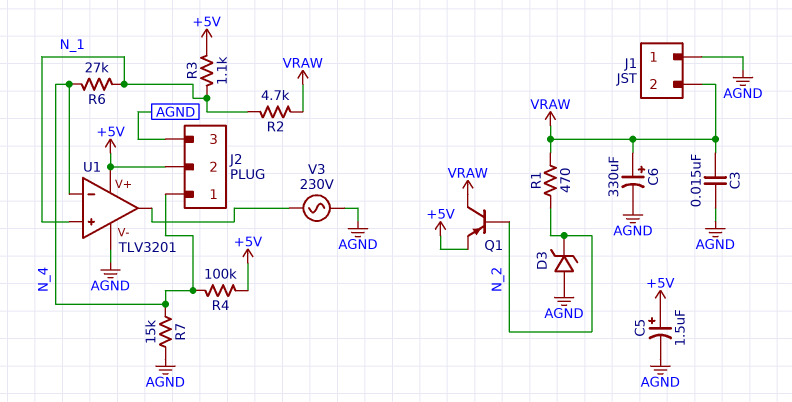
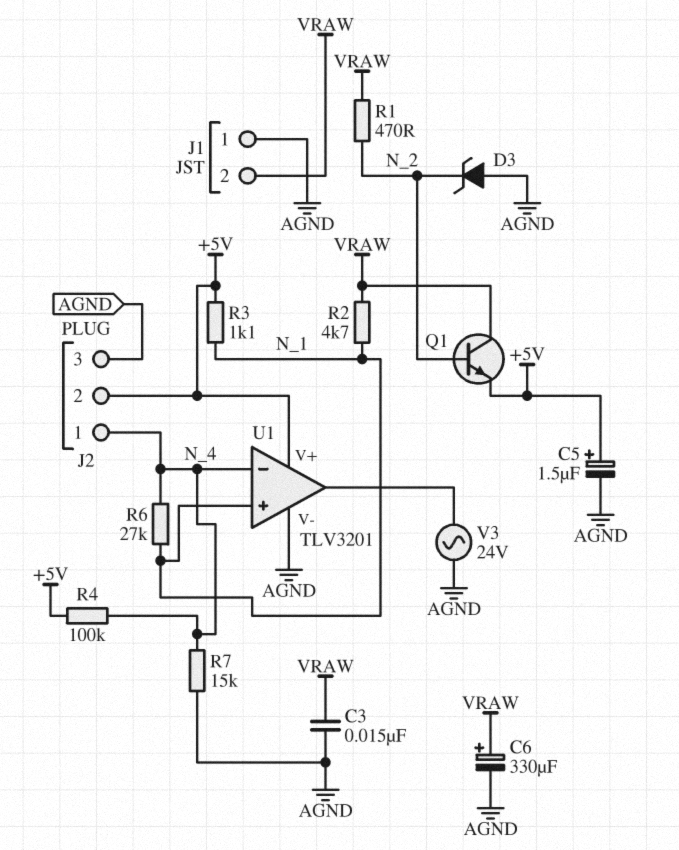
Q1: PNP (B N_2, C VRAW, E +5V) -> NPN (B N_2, C VRAW, E +5V)
V3: AC 230V (AGND, U1/out) -> AC 24V (AGND, U1/out)

